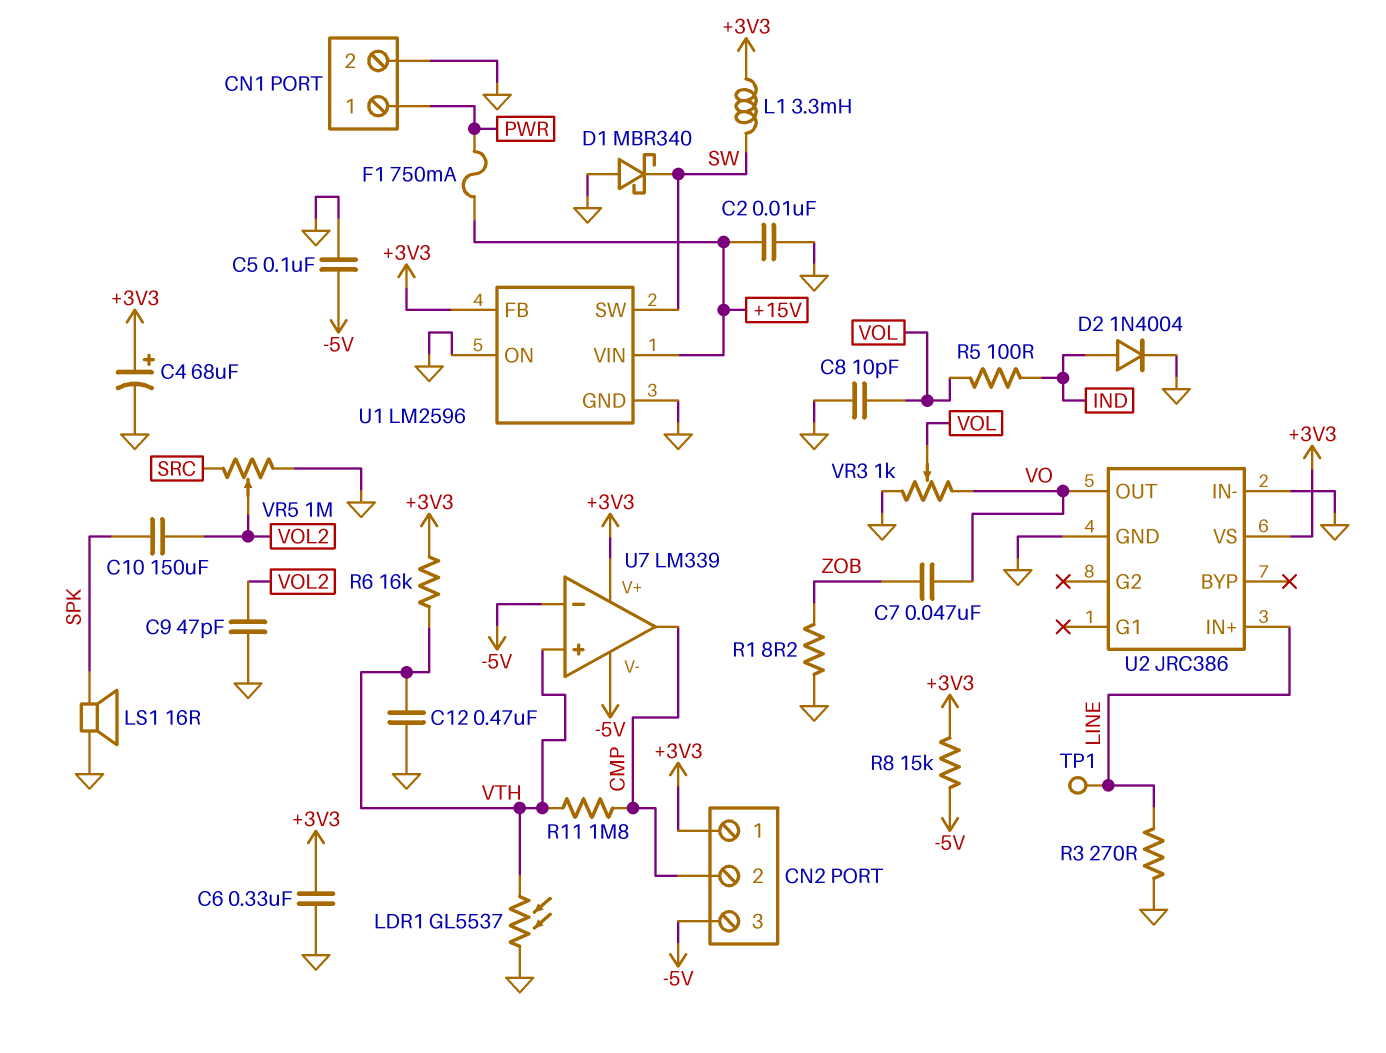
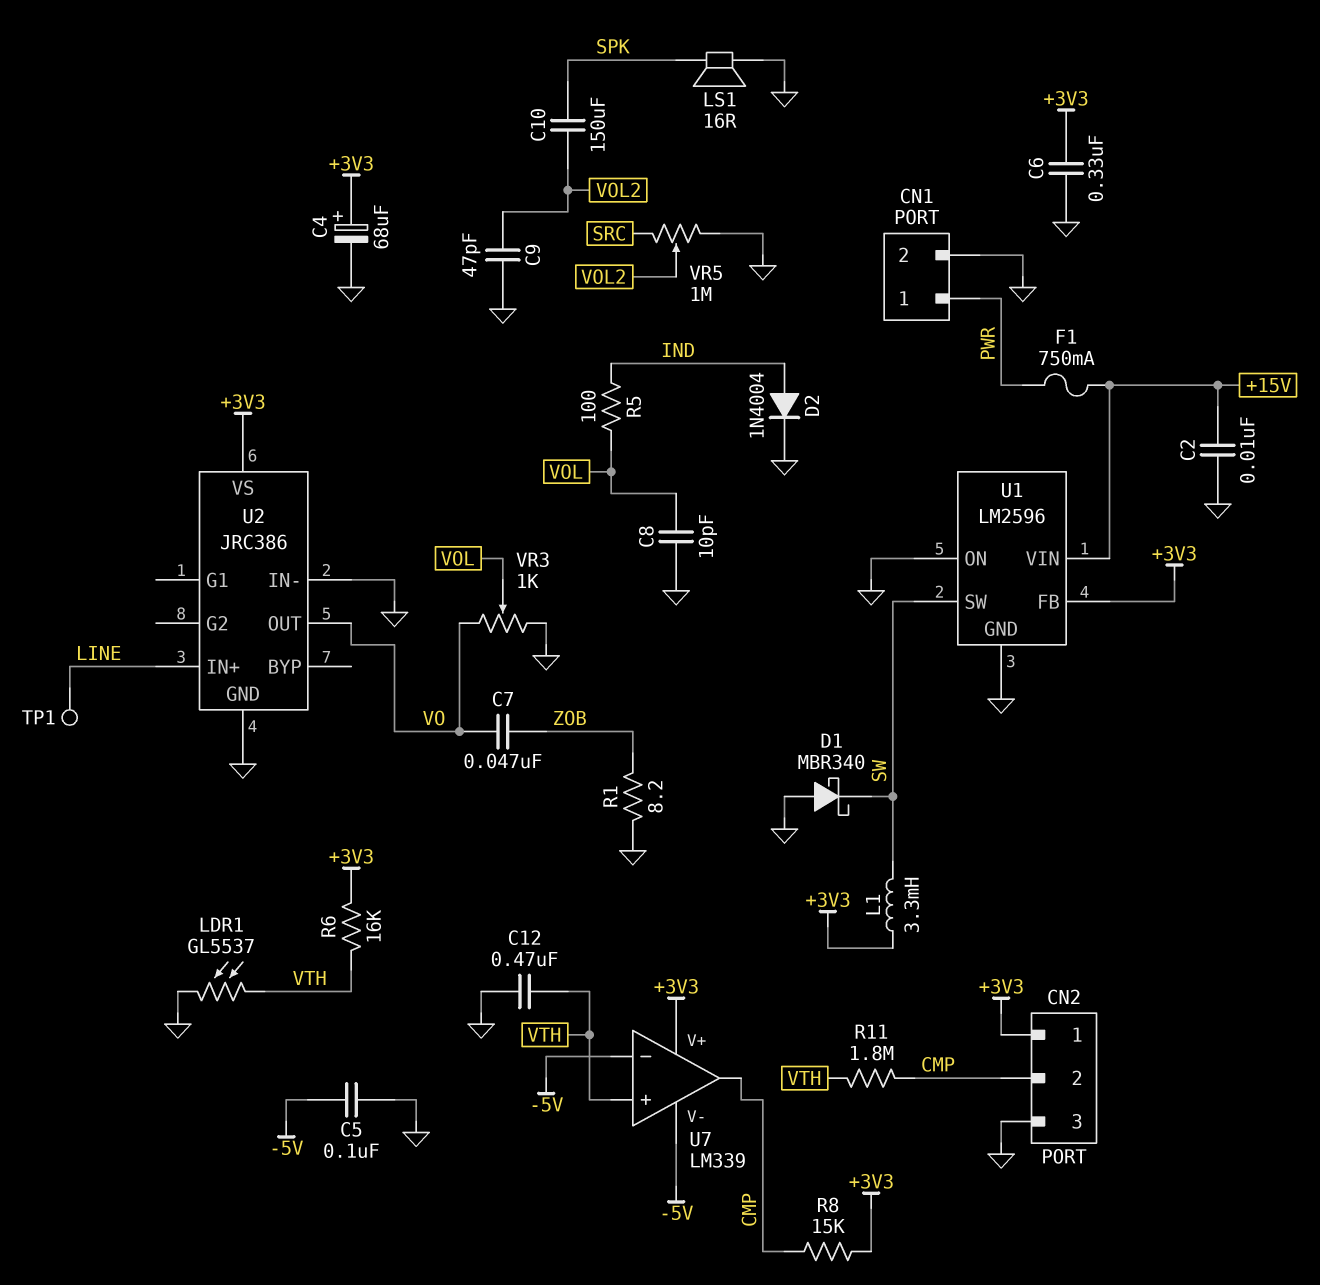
CN2 pin 3: -5V -> GND
R3: 270 (GND, LINE) -> none
R8: 15k (+3V3, -5V) -> 15k (+3V3, CMP)

